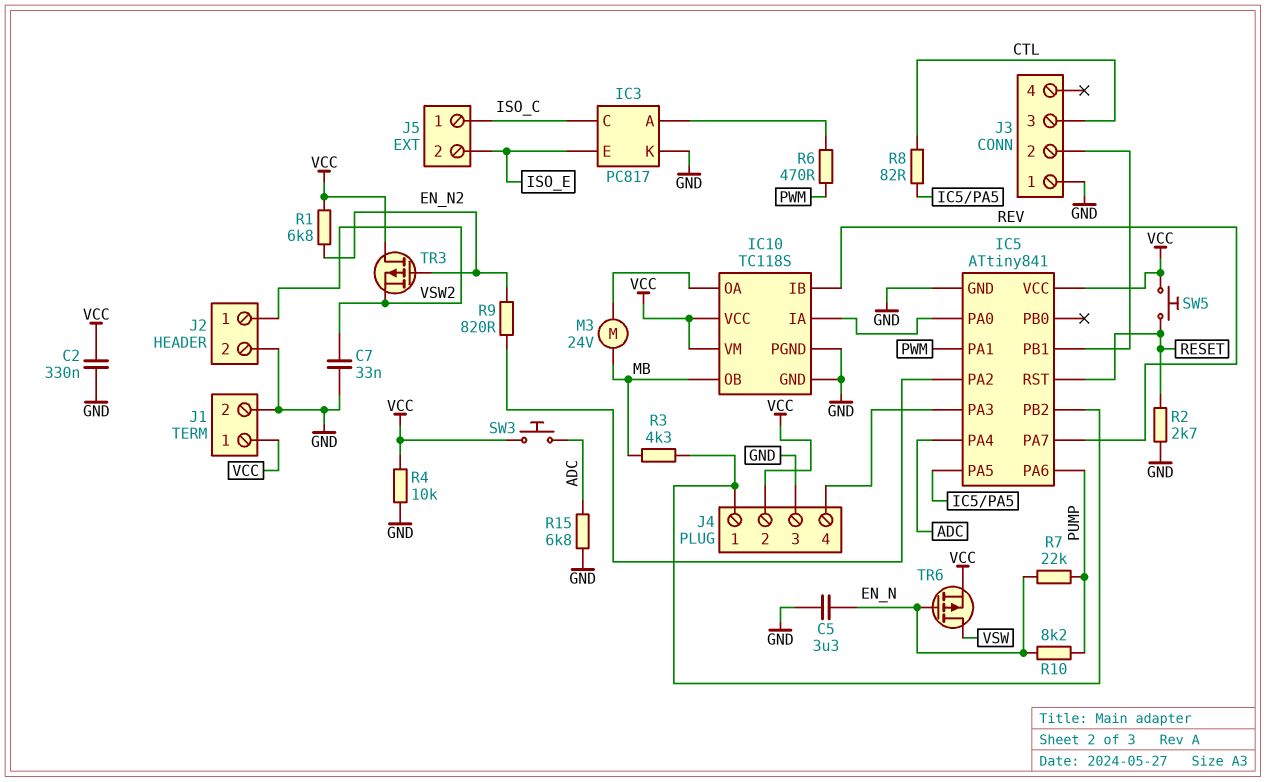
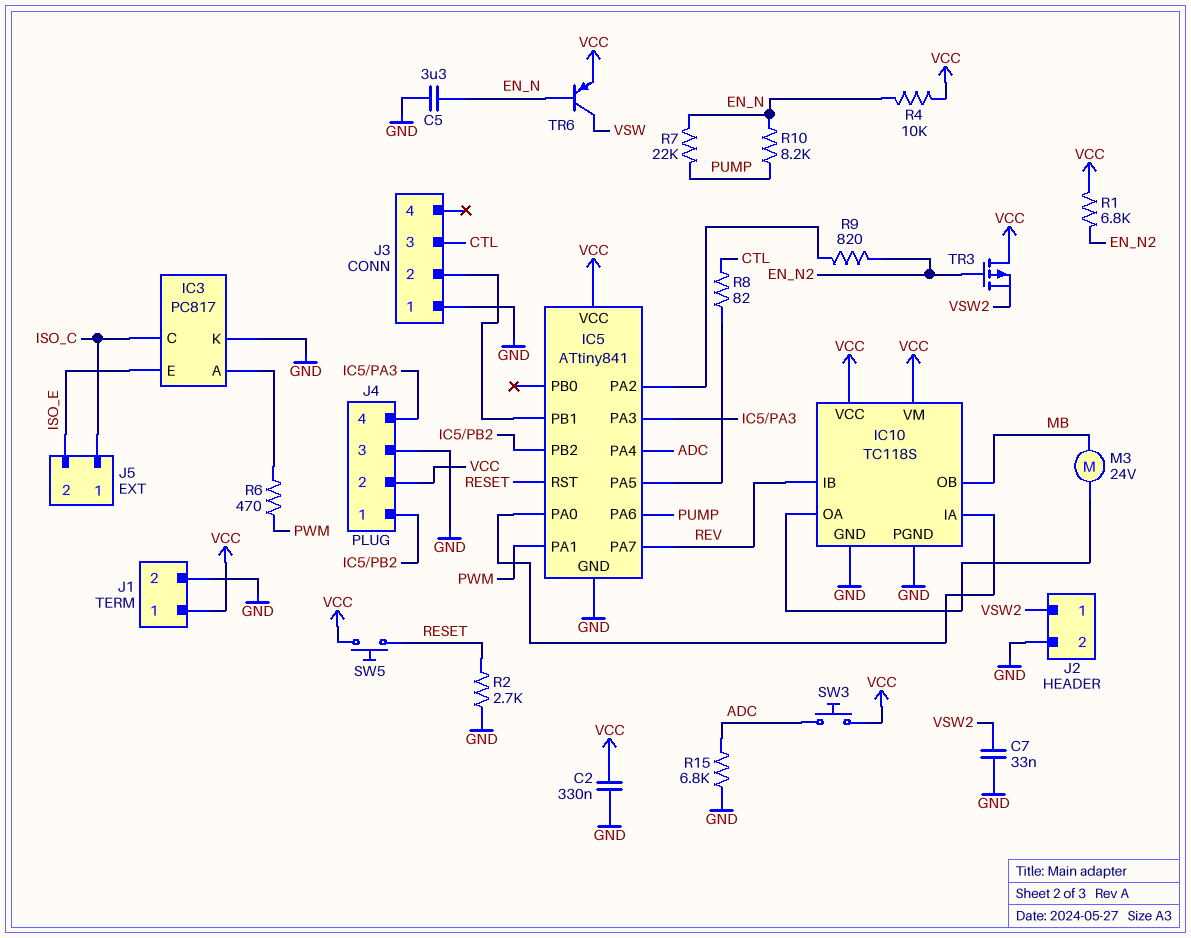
R3: 4.3k (IC5/PB2, MB) -> none
R4: 10k (GND, VCC) -> 10k (EN_N, VCC)
TR6: PMOS (G EN_N, D VSW, S VCC) -> PNP (B EN_N, C VSW, E VCC)

